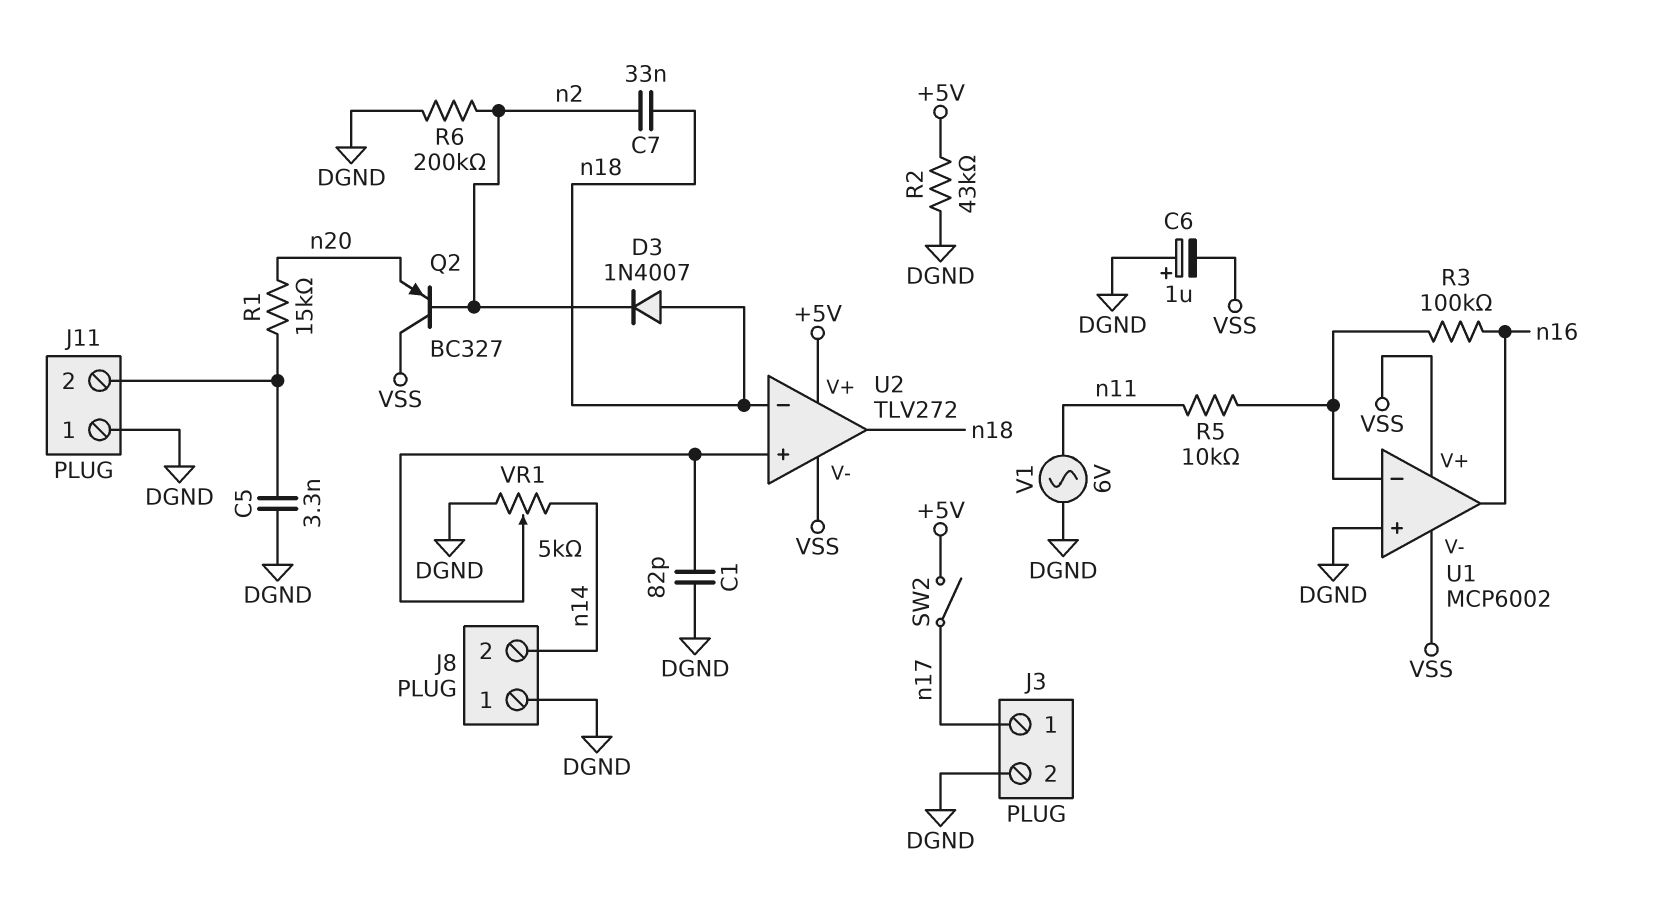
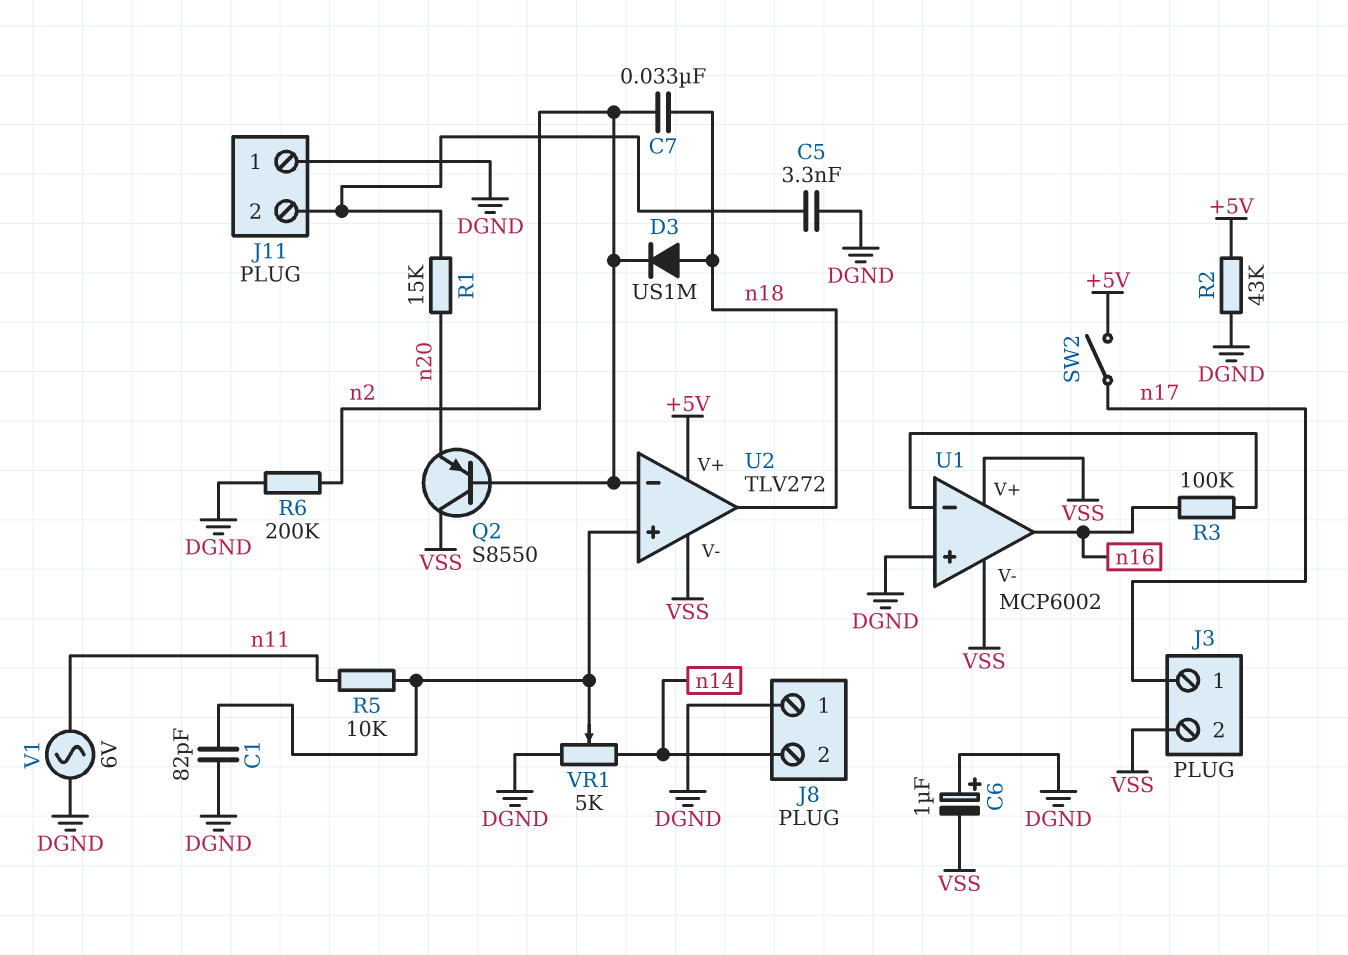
D3: diode 1N4007 (A n18, K n2) -> diode US1M (A n18, K n2)
J3 pin 2: DGND -> VSS
Q2: PNP BC327 (B n2, C VSS, E n20) -> PNP S8550 (B n2, C VSS, E n20)
R5: 10k (U1/in-, n11) -> 10k (U2/in+, n11)
U2 pin in-: n18 -> n2

